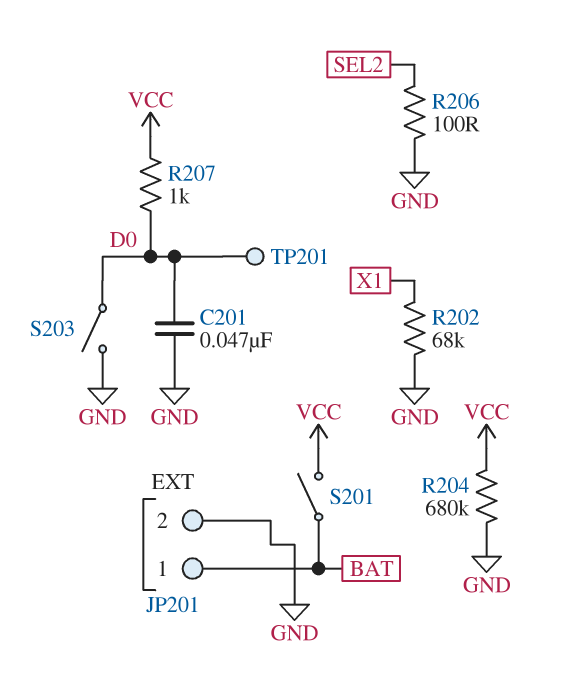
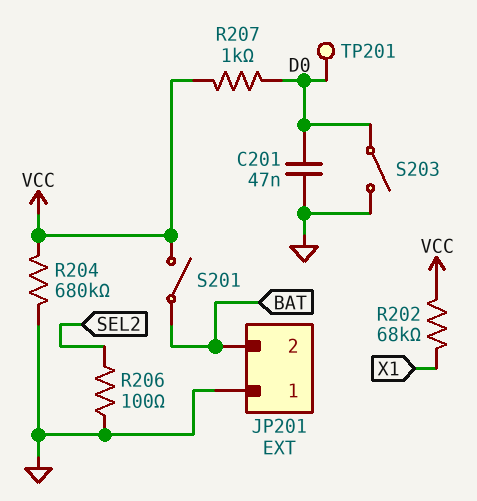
JP201 pin 1: BAT -> GND
JP201 pin 2: GND -> BAT
R202: 68k (GND, X1) -> 68k (VCC, X1)

